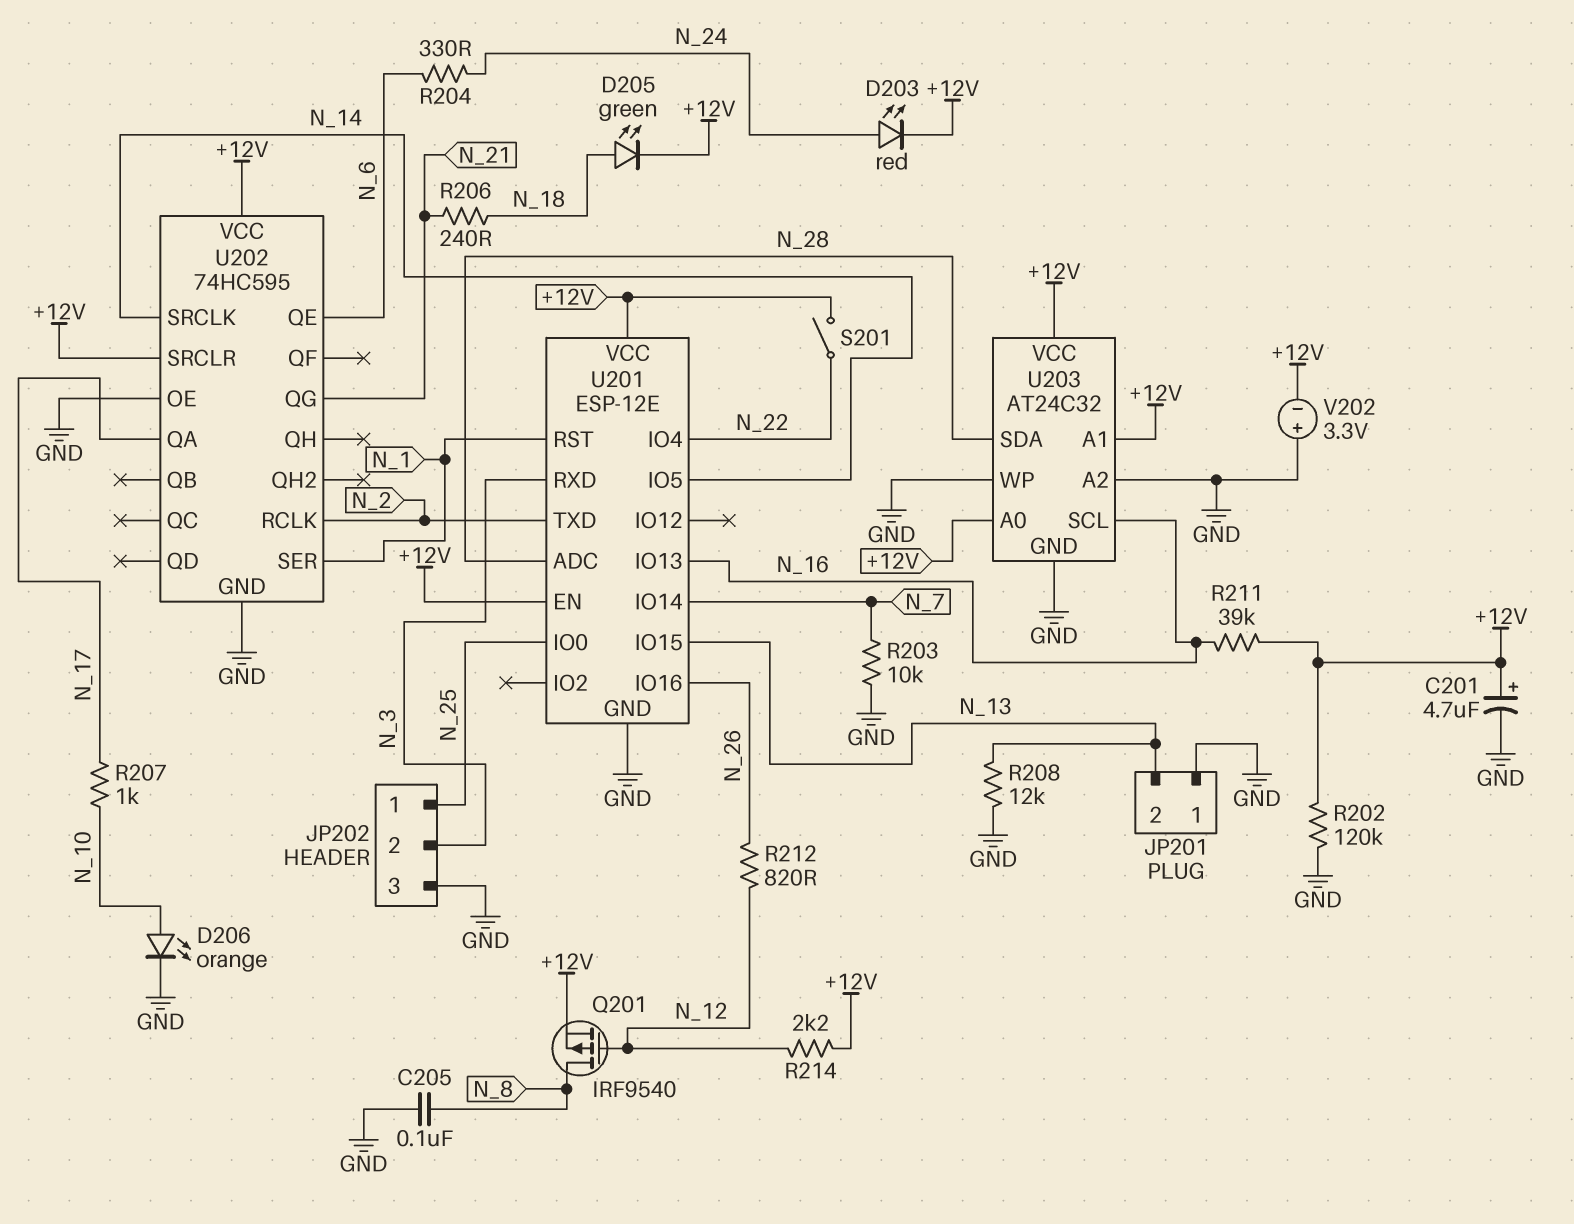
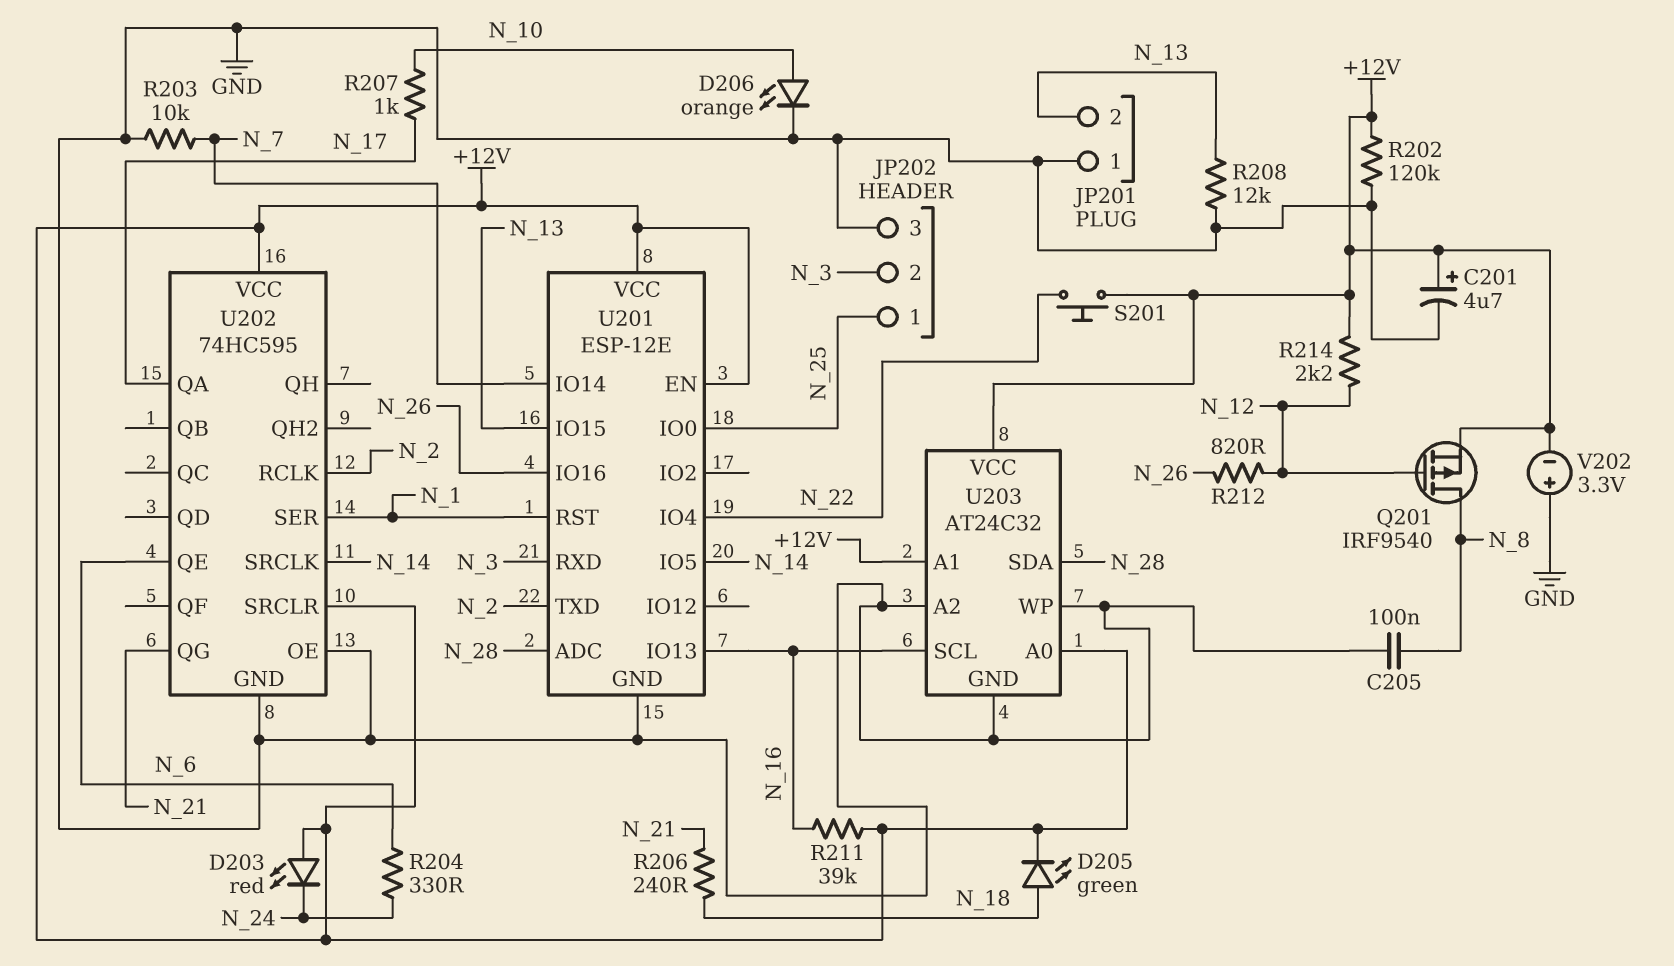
D203: LED red (A N_24, K +12V) -> LED red (A +12V, K N_24)
S201: switch (+12V, N_22) -> button (+12V, N_22)

